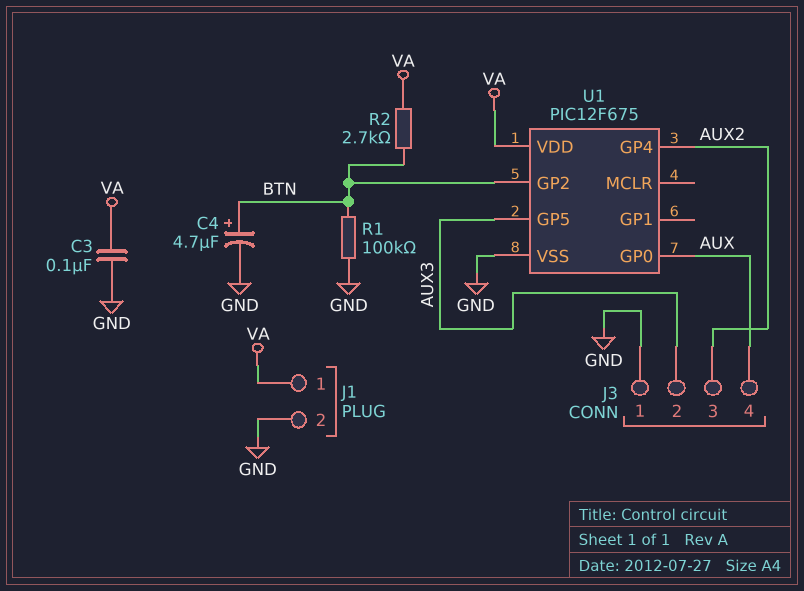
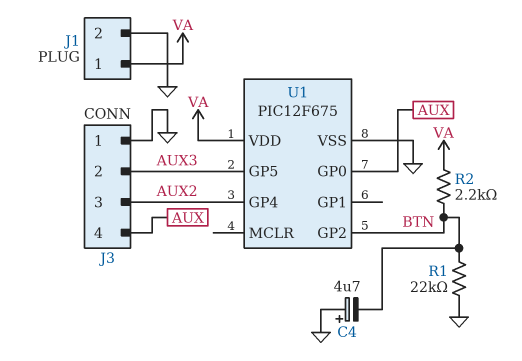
C3: 100nF (GND, VA) -> none
C4: 4.7uF (plus BTN, minus GND) -> 4.7uF (plus GND, minus BTN)
R1: 100k (BTN, GND) -> 22k (BTN, GND)
R2: 2.7k (BTN, VA) -> 2.2k (BTN, VA)

